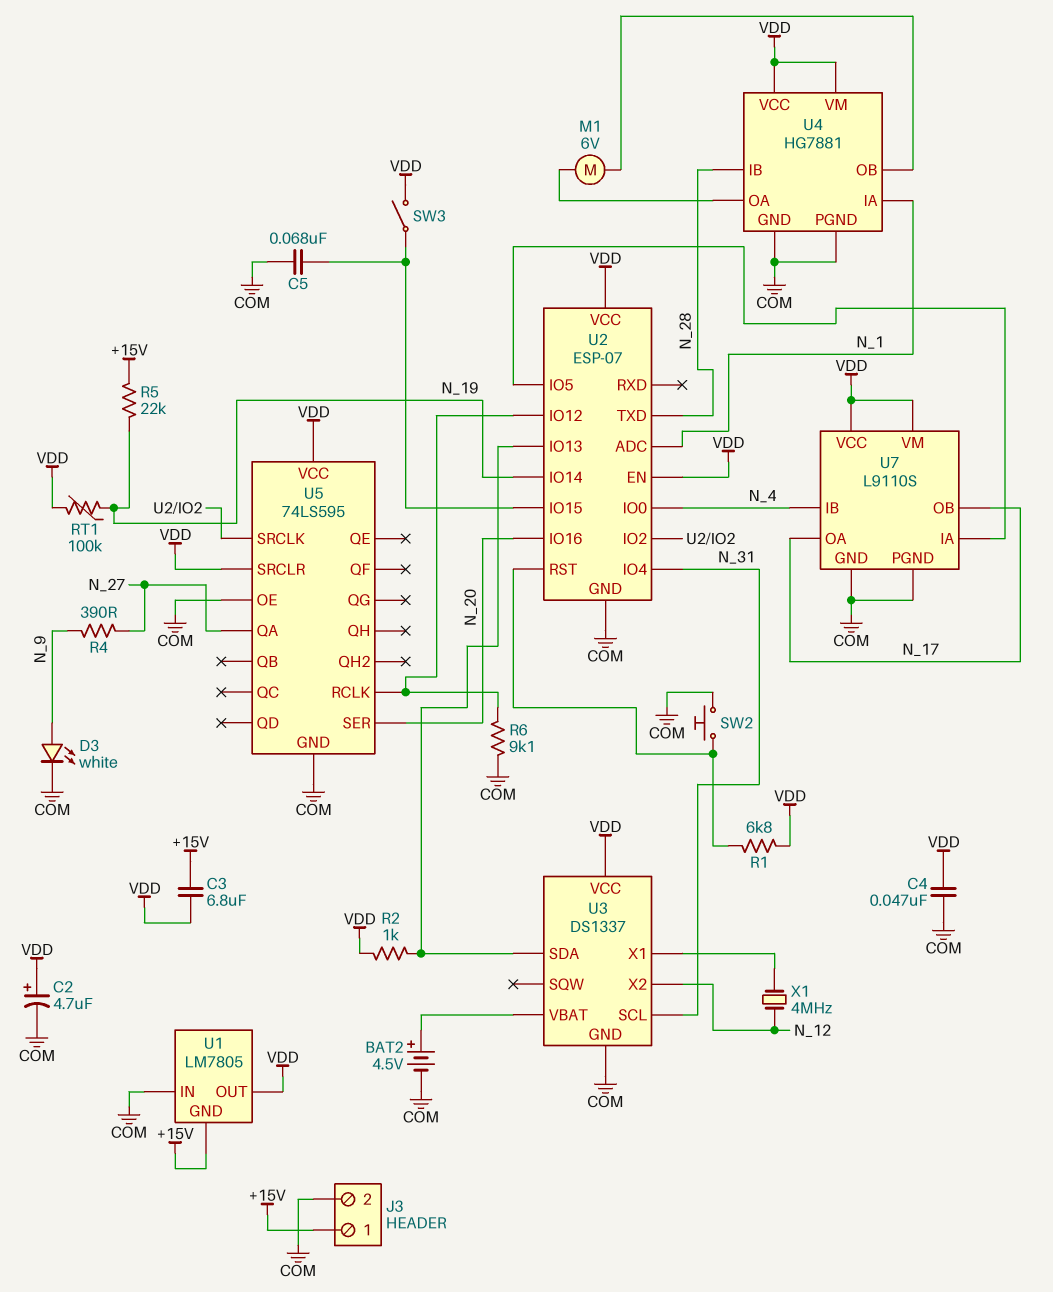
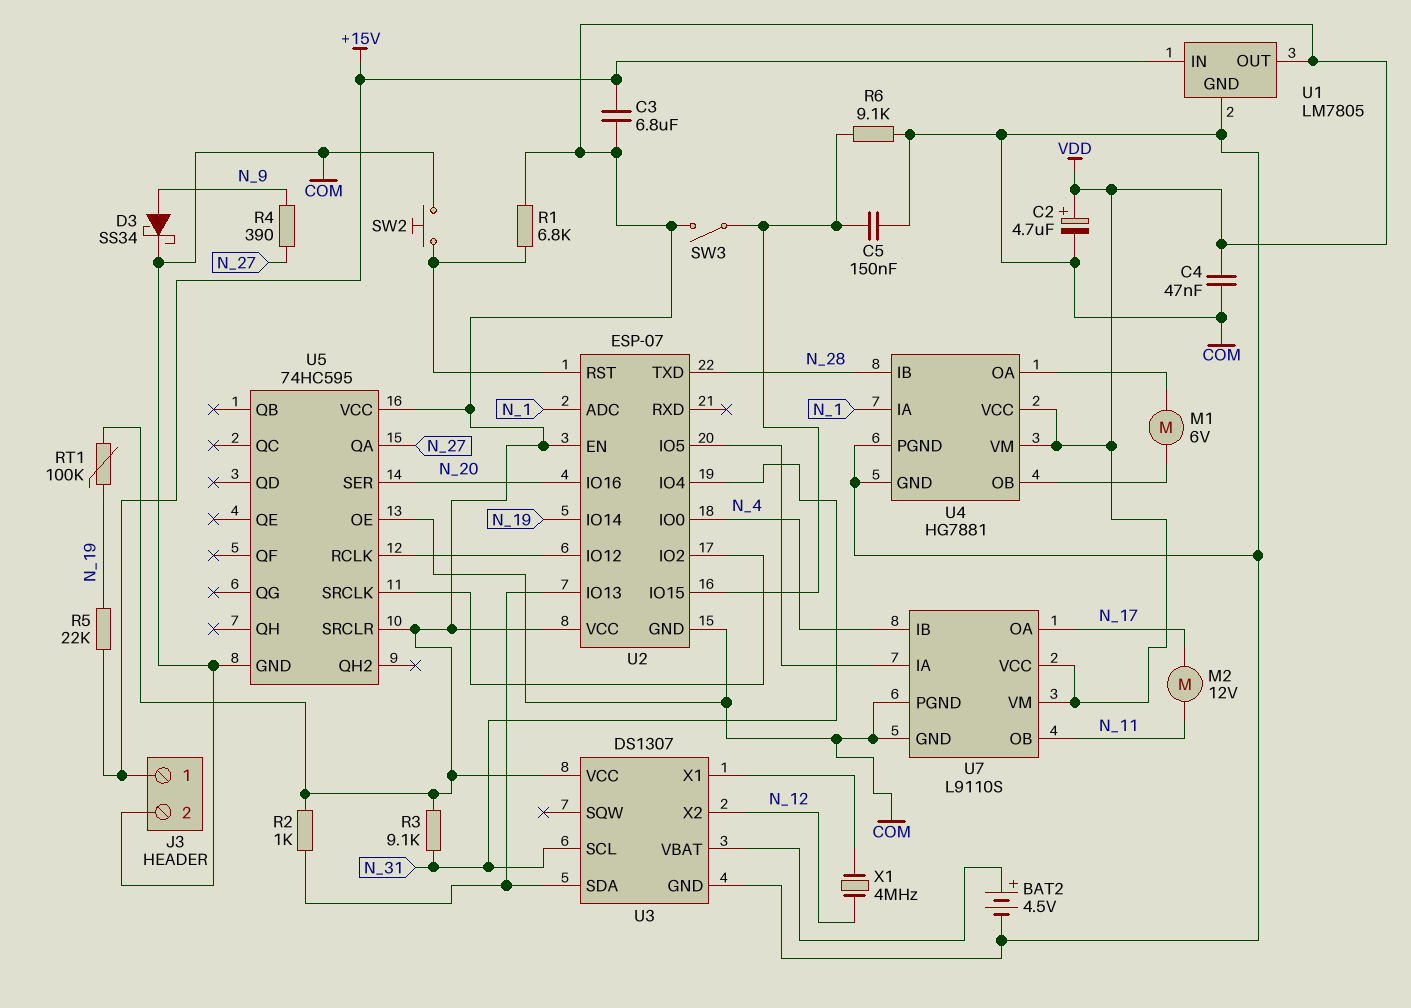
C5: 68nF (COM, U2/IO15) -> 150nF (COM, U2/IO15)
D3: LED white (A N_9, K COM) -> schottky SS34 (A N_9, K COM)
M2: none -> motor 12V (N_11, N_17)
R3: none -> 9.1k (N_31, VDD)
R6: 9.1k (COM, U2/IO12) -> 9.1k (COM, U2/IO15)
U1 pin GND: +15V -> COM
U1 pin IN: COM -> +15V
U3: DS1337 -> DS1307
U5: 74LS595 -> 74HC595
U7 pin OB: N_17 -> N_11

